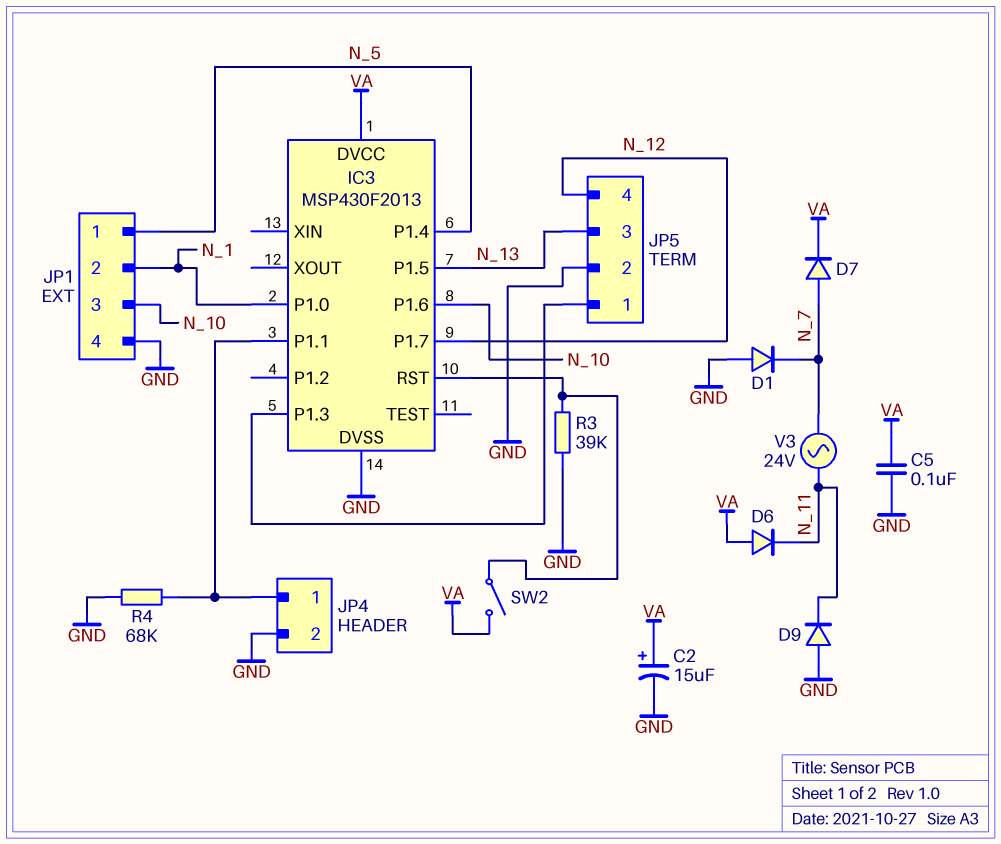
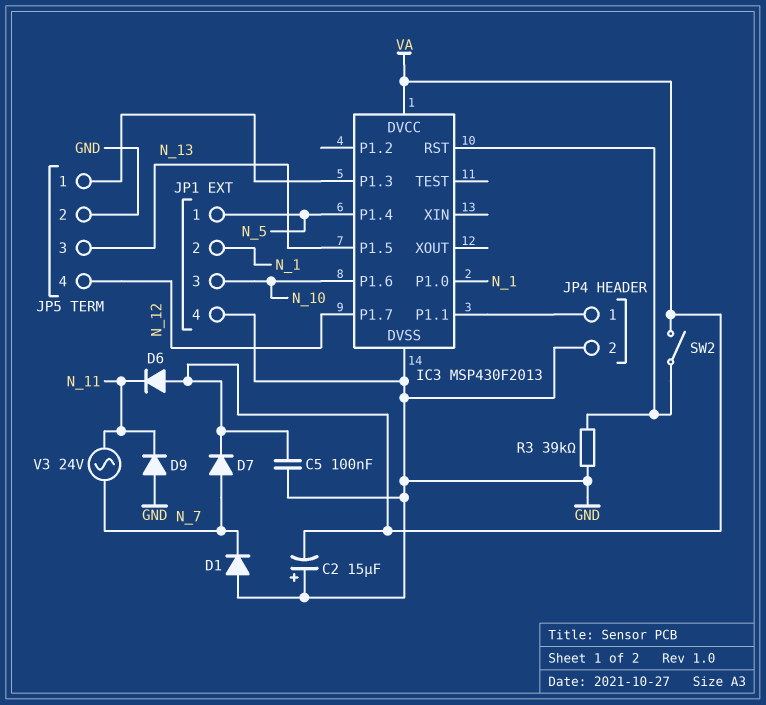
C2: 15uF (plus VA, minus GND) -> 15uF (plus GND, minus VA)
R4: 68k (GND, IC3/P1.1) -> none

